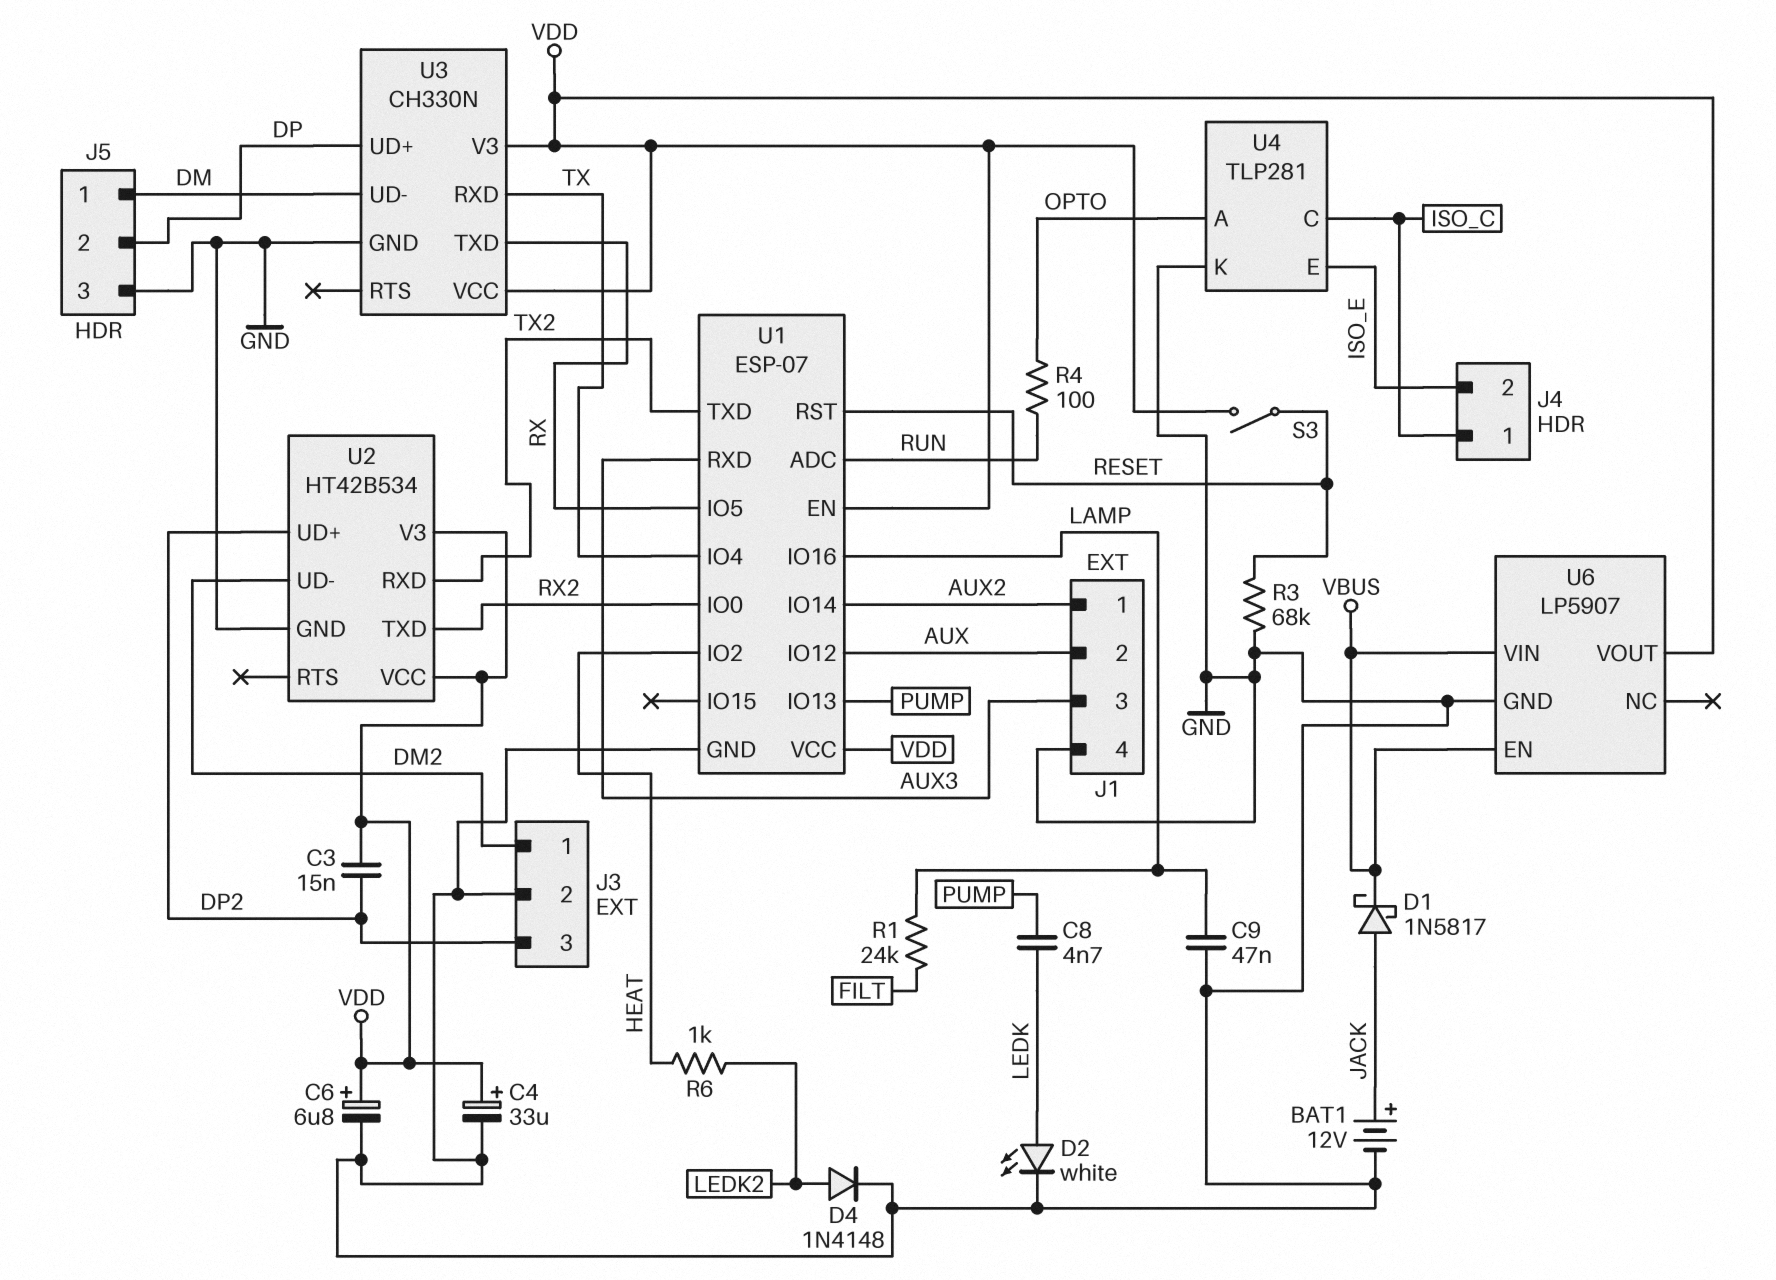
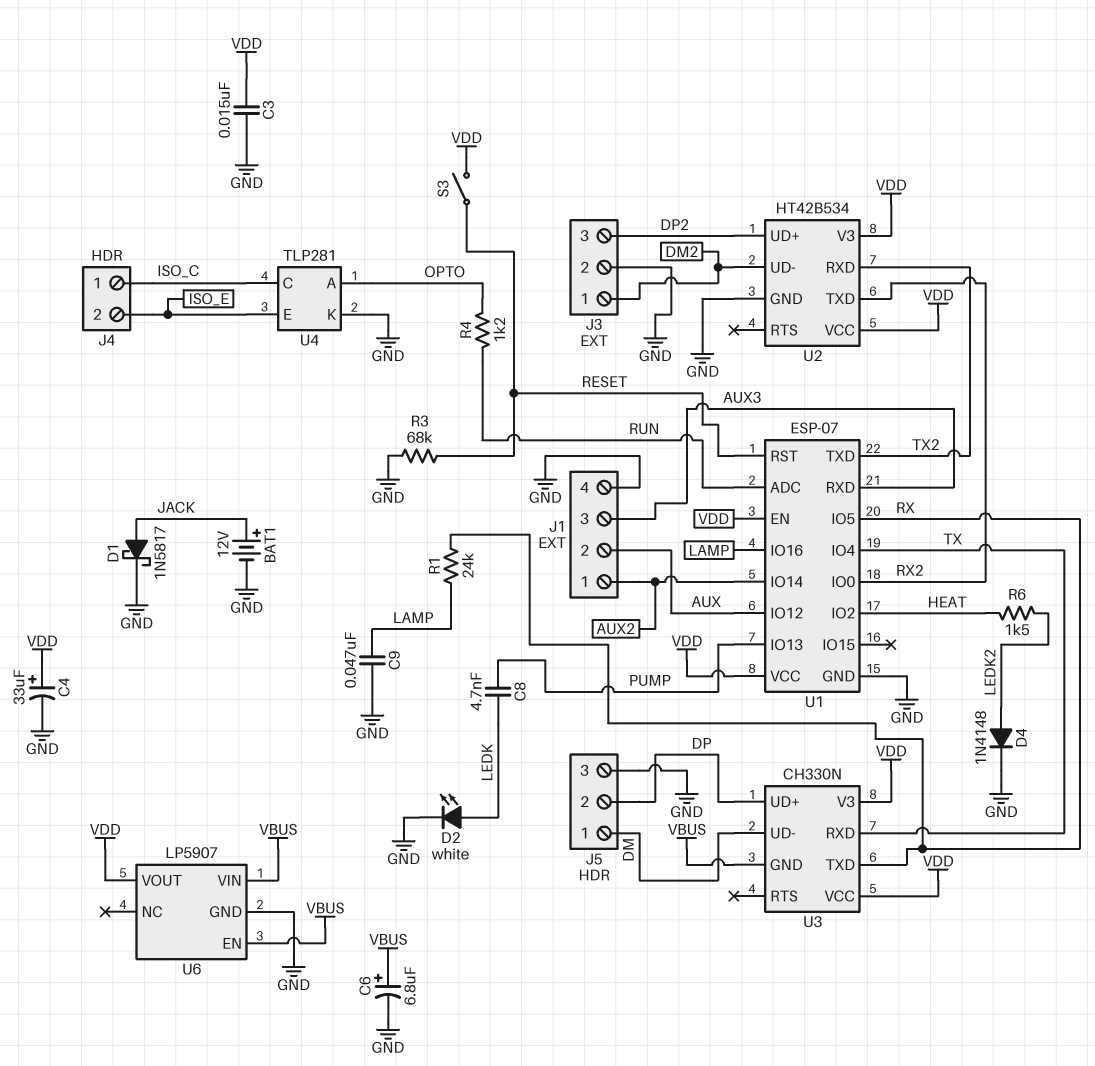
C3: 15nF (DP2, VDD) -> 15nF (GND, VDD)
C6: 6.8uF (plus VDD, minus GND) -> 6.8uF (plus VBUS, minus GND)
D1: schottky 1N5817 (A JACK, K VBUS) -> schottky 1N5817 (A JACK, K GND)
R1: 24k (FILT, LAMP) -> 24k (LAMP, RX)
R4: 100 (OPTO, RUN) -> 1.2k (OPTO, RUN)
R6: 1k (HEAT, LEDK2) -> 1.5k (HEAT, LEDK2)
U3 pin GND: GND -> VBUS

